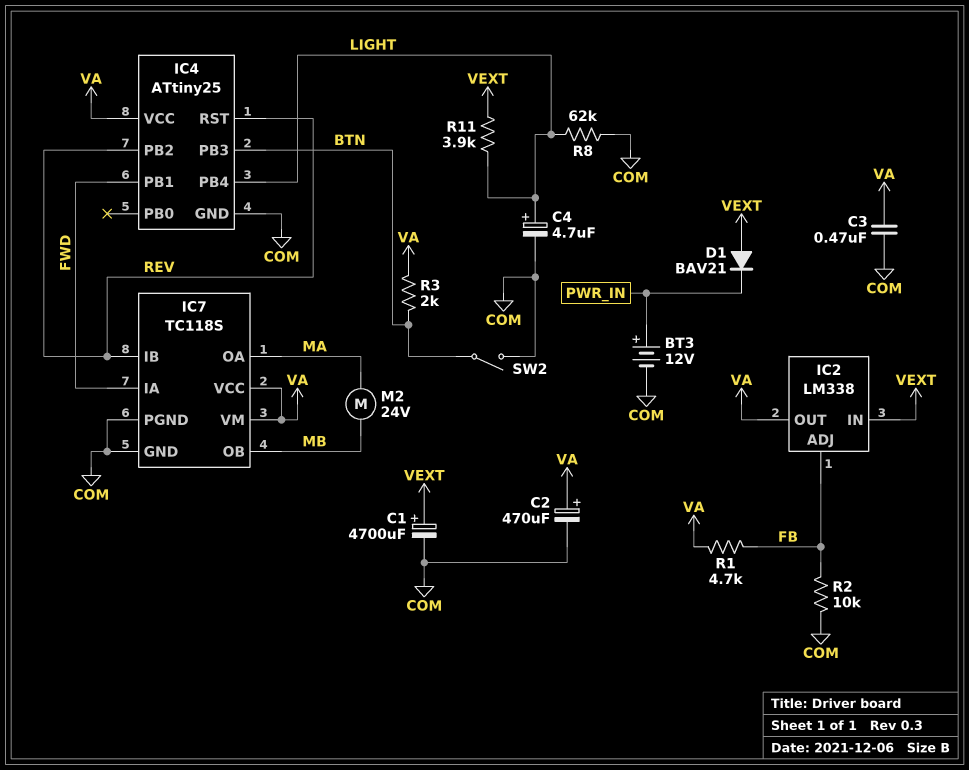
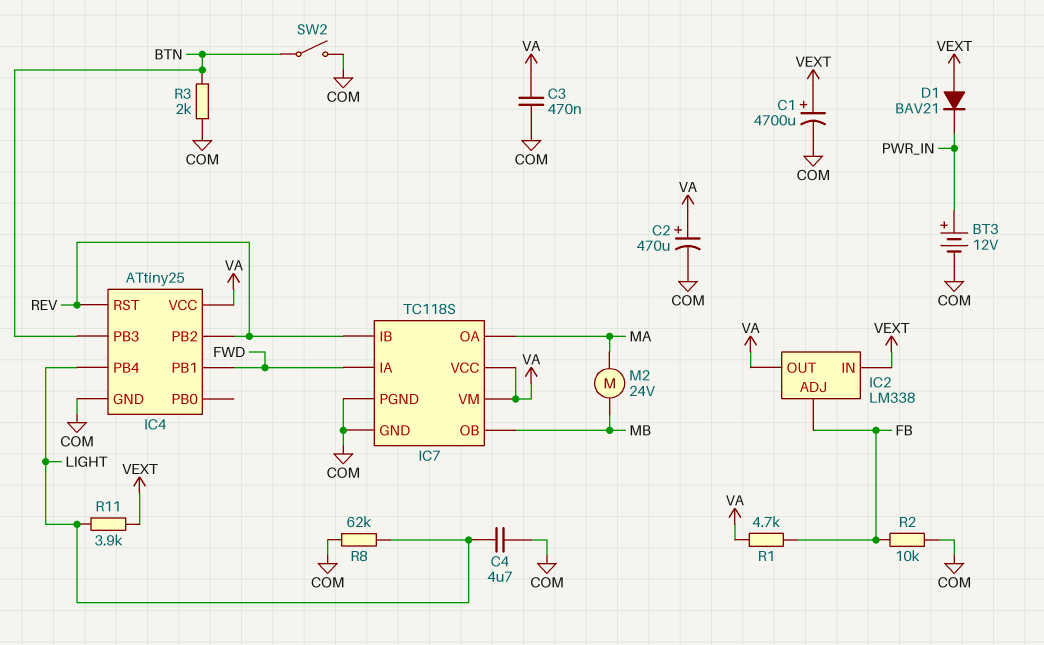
C4: 4.7uF (plus LIGHT, minus COM) -> 4.7uF (COM, LIGHT)
R3: 2k (BTN, VA) -> 2k (BTN, COM)

